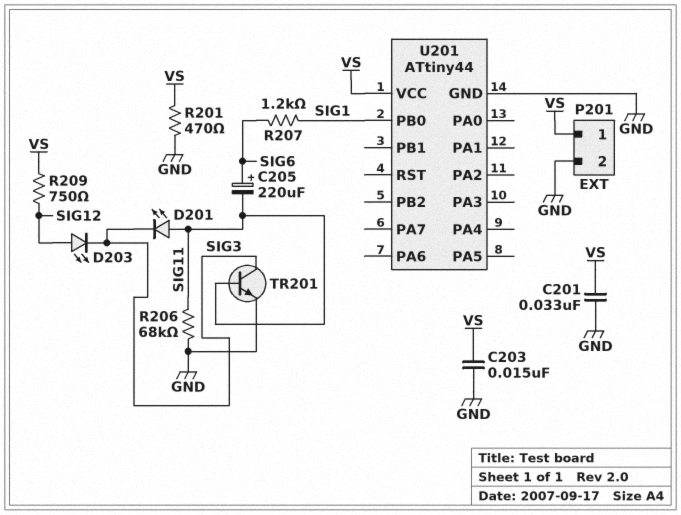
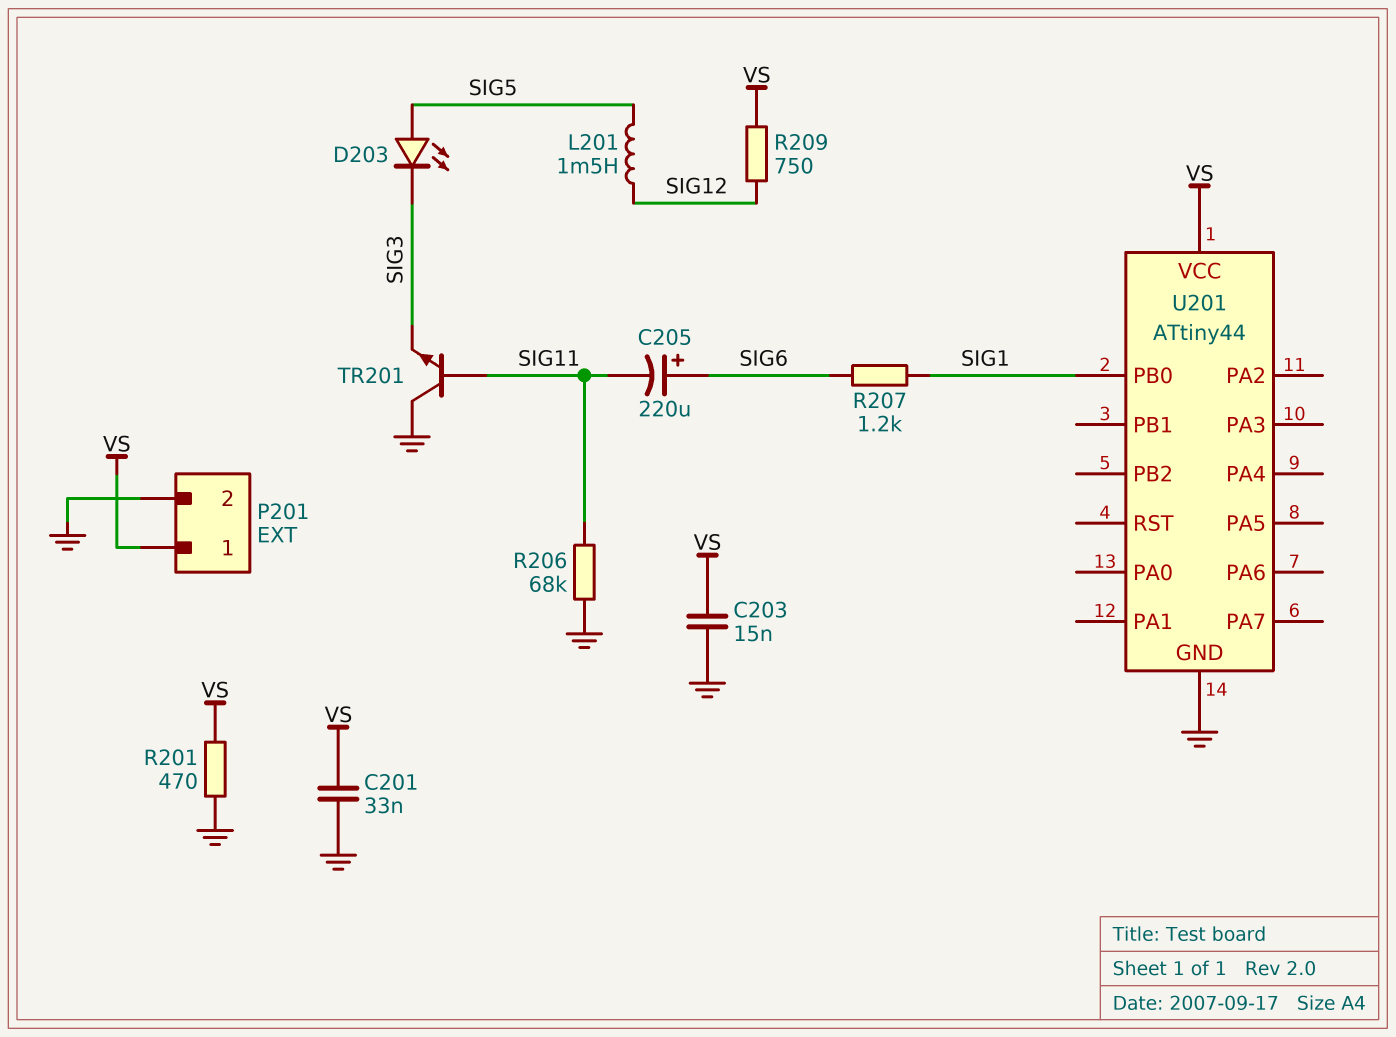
D201: LED (A SIG11, K SIG3) -> none
D203: LED (A SIG12, K SIG3) -> LED (A SIG5, K SIG3)
L201: none -> 1.5mH (SIG5, SIG12)
TR201: NPN (B SIG11, C SIG3, E GND) -> NPN (B SIG11, C GND, E SIG3)

